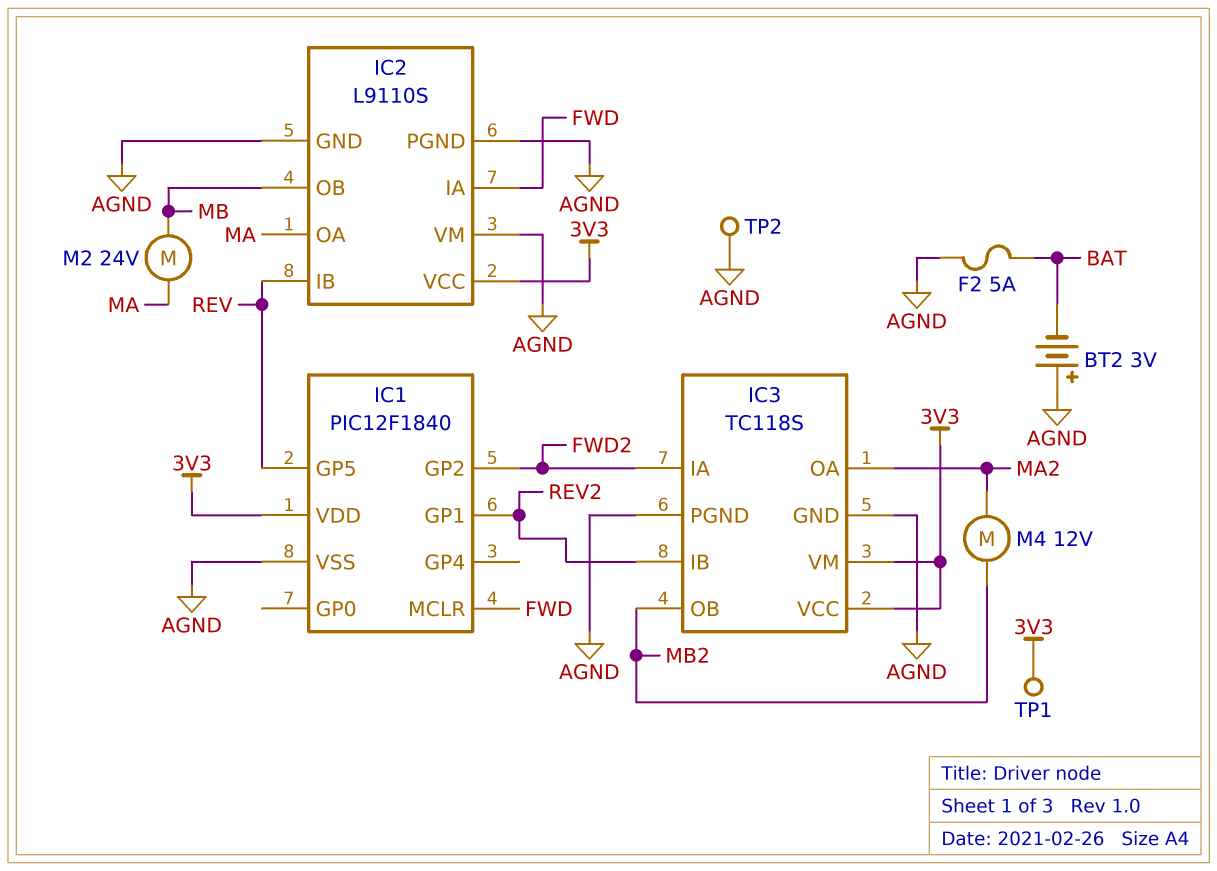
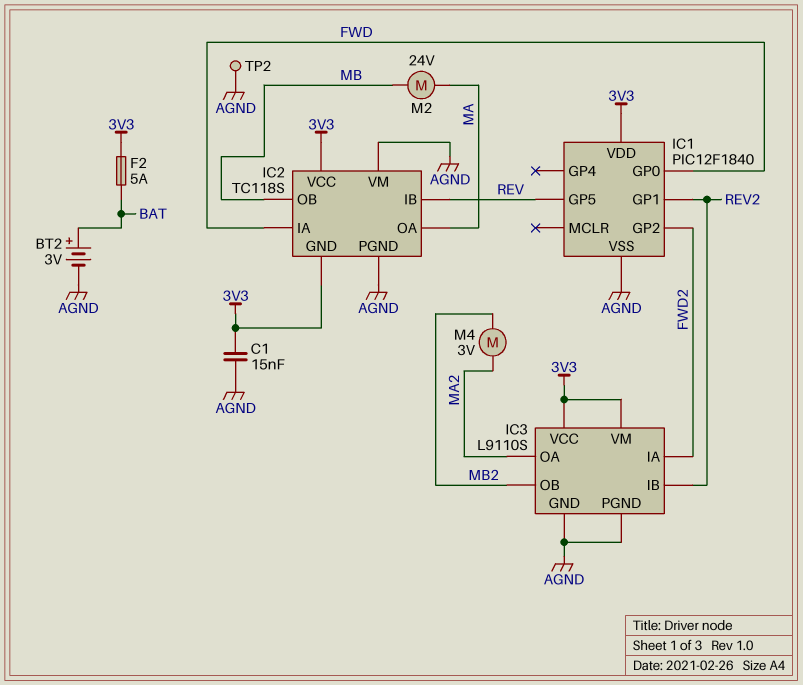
BT2: 3V (plus AGND, minus BAT) -> 3V (plus BAT, minus AGND)
C1: none -> 15nF (3V3, AGND)
F2: 5A (AGND, BAT) -> 5A (3V3, BAT)
IC1 pin GP0: none -> FWD
IC1 pin MCLR: FWD -> none
IC2: L9110S -> TC118S
IC2 pin GND: AGND -> 3V3
IC3: TC118S -> L9110S
M4: motor 12V (MA2, MB2) -> motor 3V (MA2, MB2)
TP1: test point (3V3) -> none

